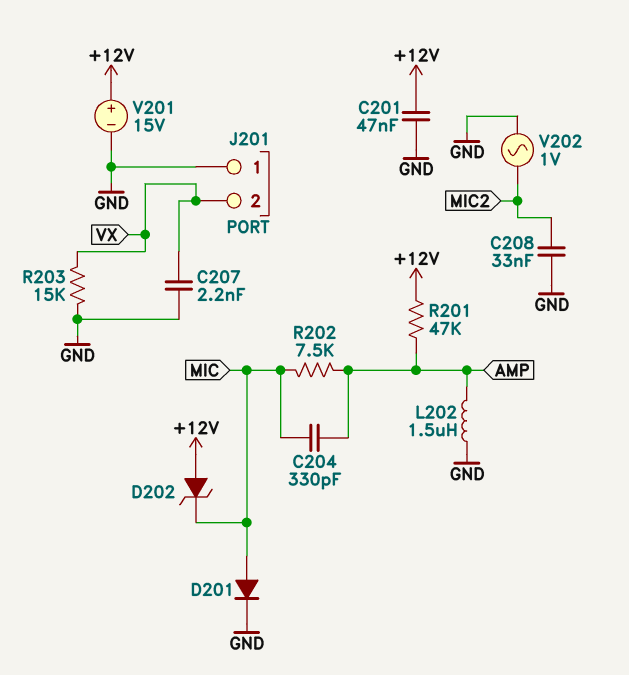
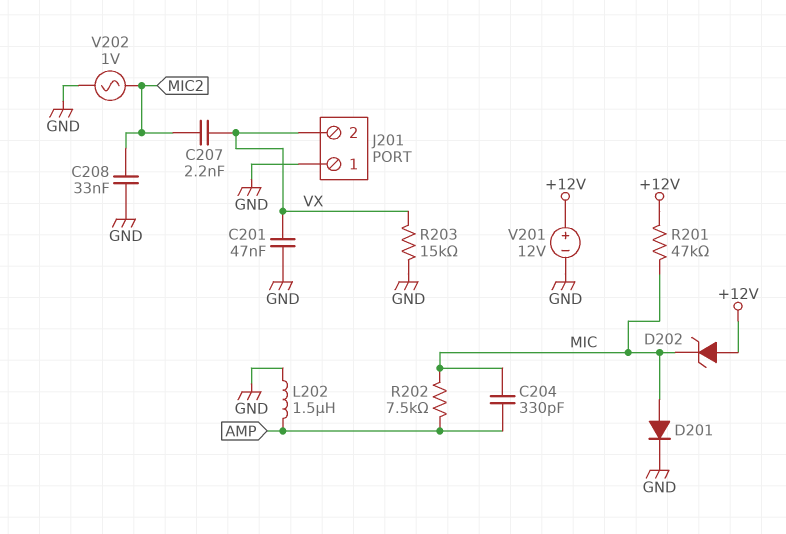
C201: 47nF (+12V, GND) -> 47nF (GND, VX)
C207: 2.2nF (GND, VX) -> 2.2nF (MIC2, VX)
R201: 47k (+12V, AMP) -> 47k (+12V, MIC)
V201: 15V (plus +12V, minus GND) -> 12V (plus +12V, minus GND)

